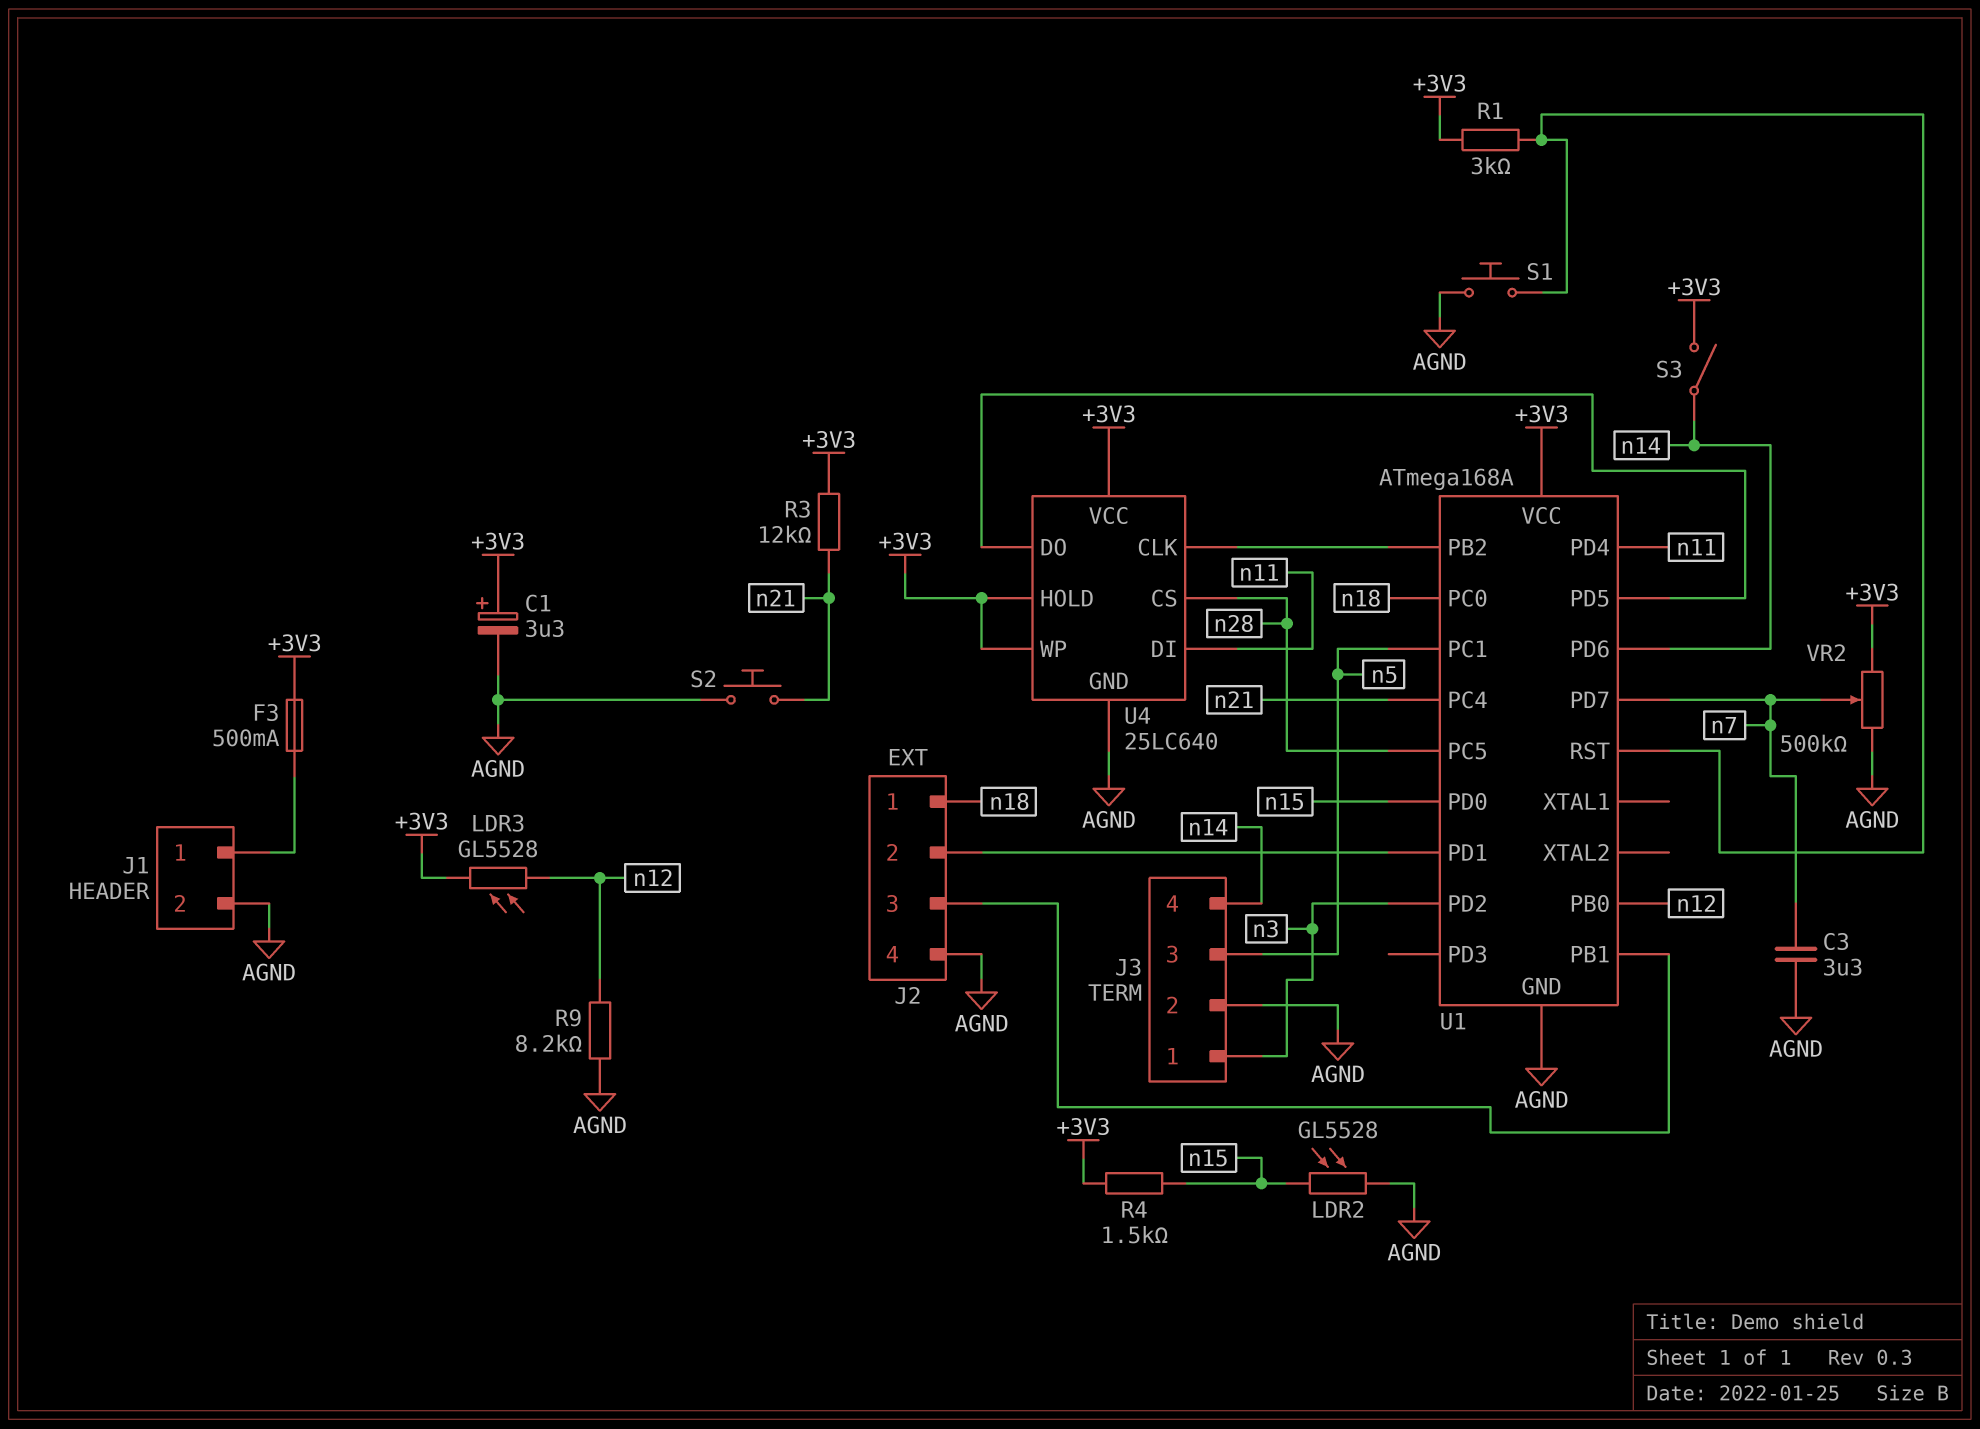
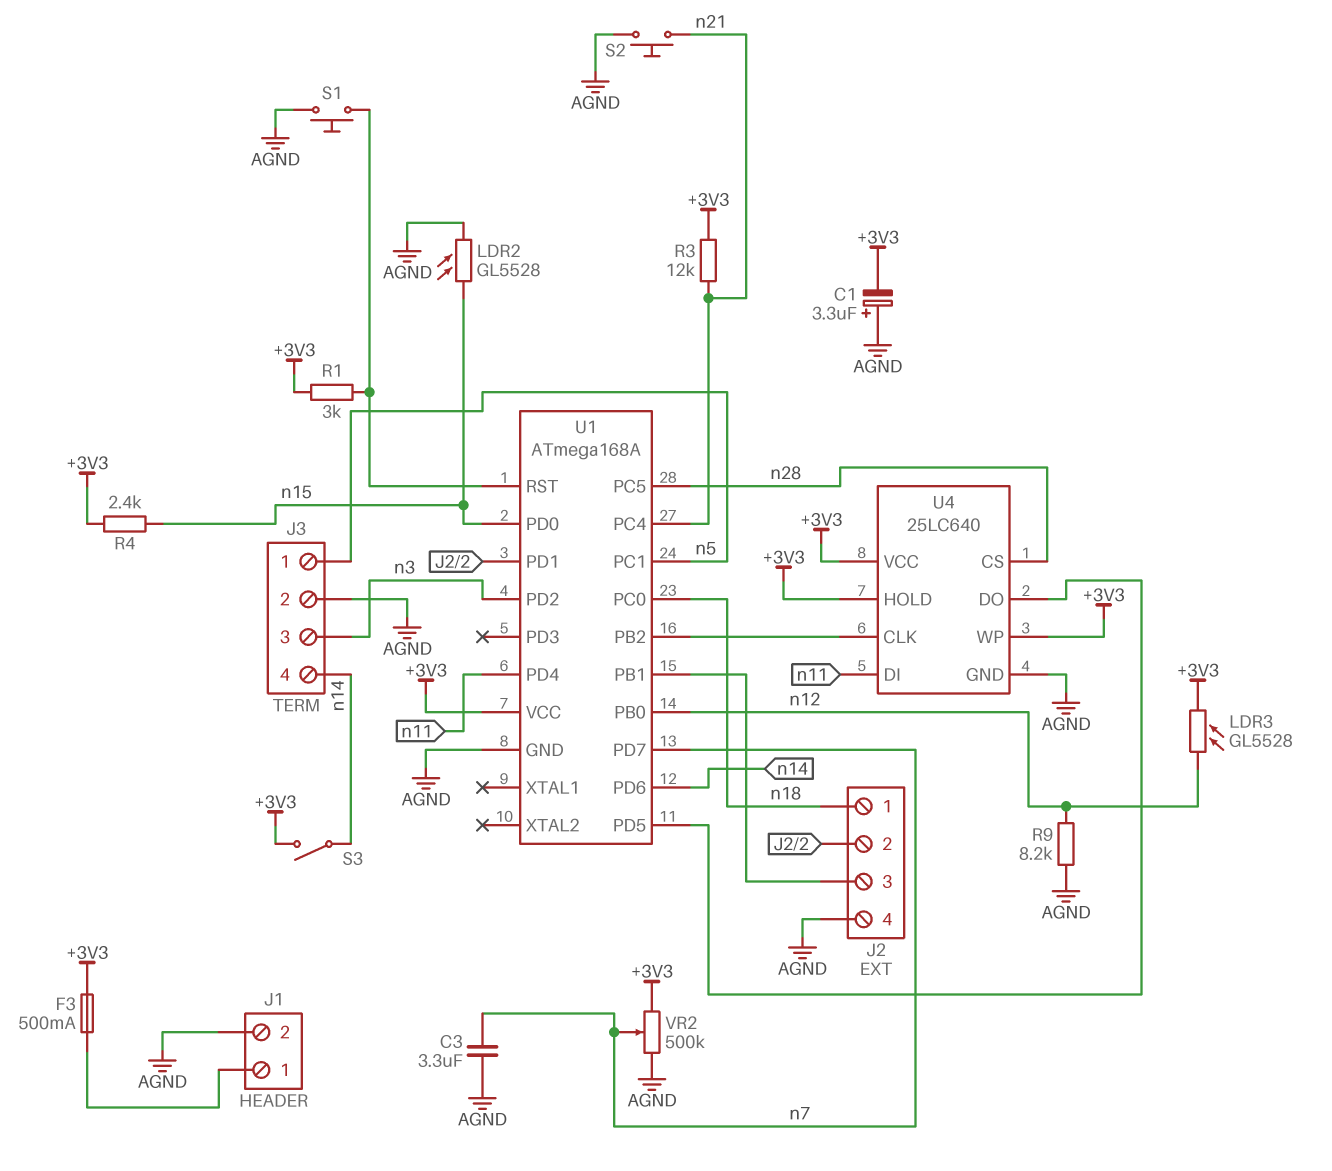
C1: 3.3uF (plus +3V3, minus AGND) -> 3.3uF (plus AGND, minus +3V3)
J3 pin 1: n3 -> n5
J3 pin 3: n5 -> n3
R4: 1.5k (+3V3, n15) -> 2.4k (+3V3, n15)

